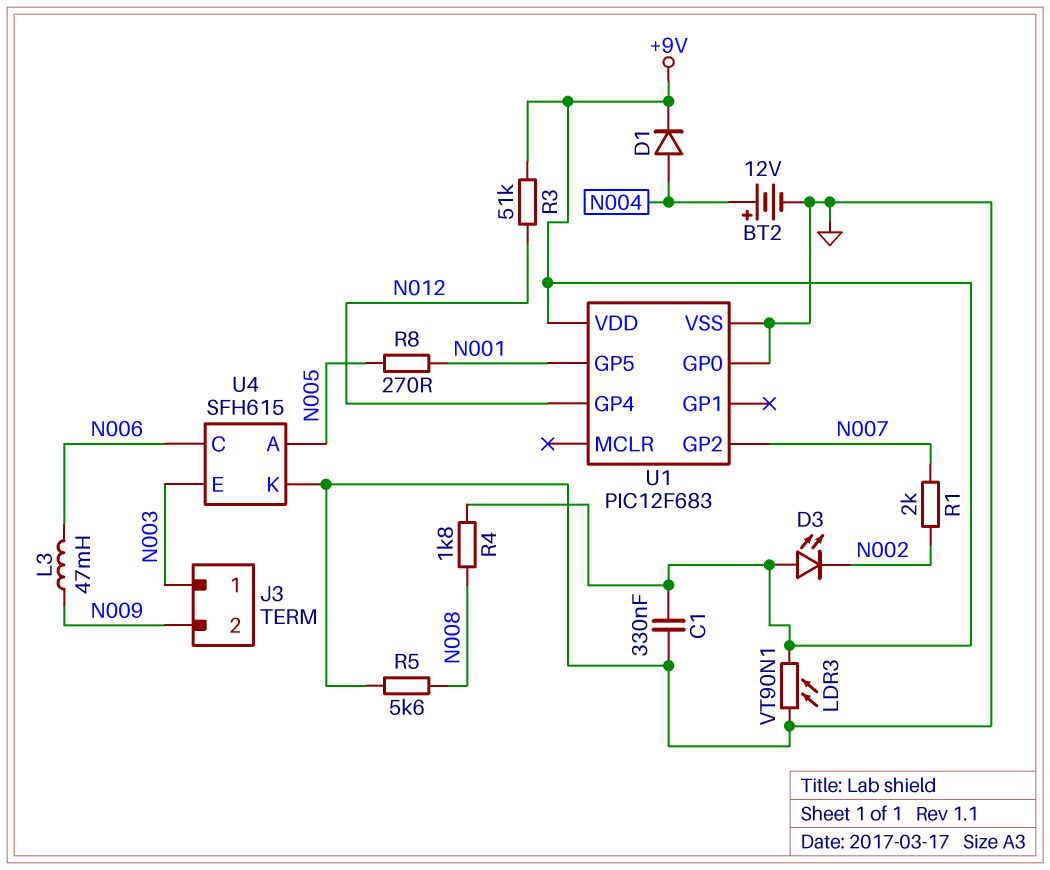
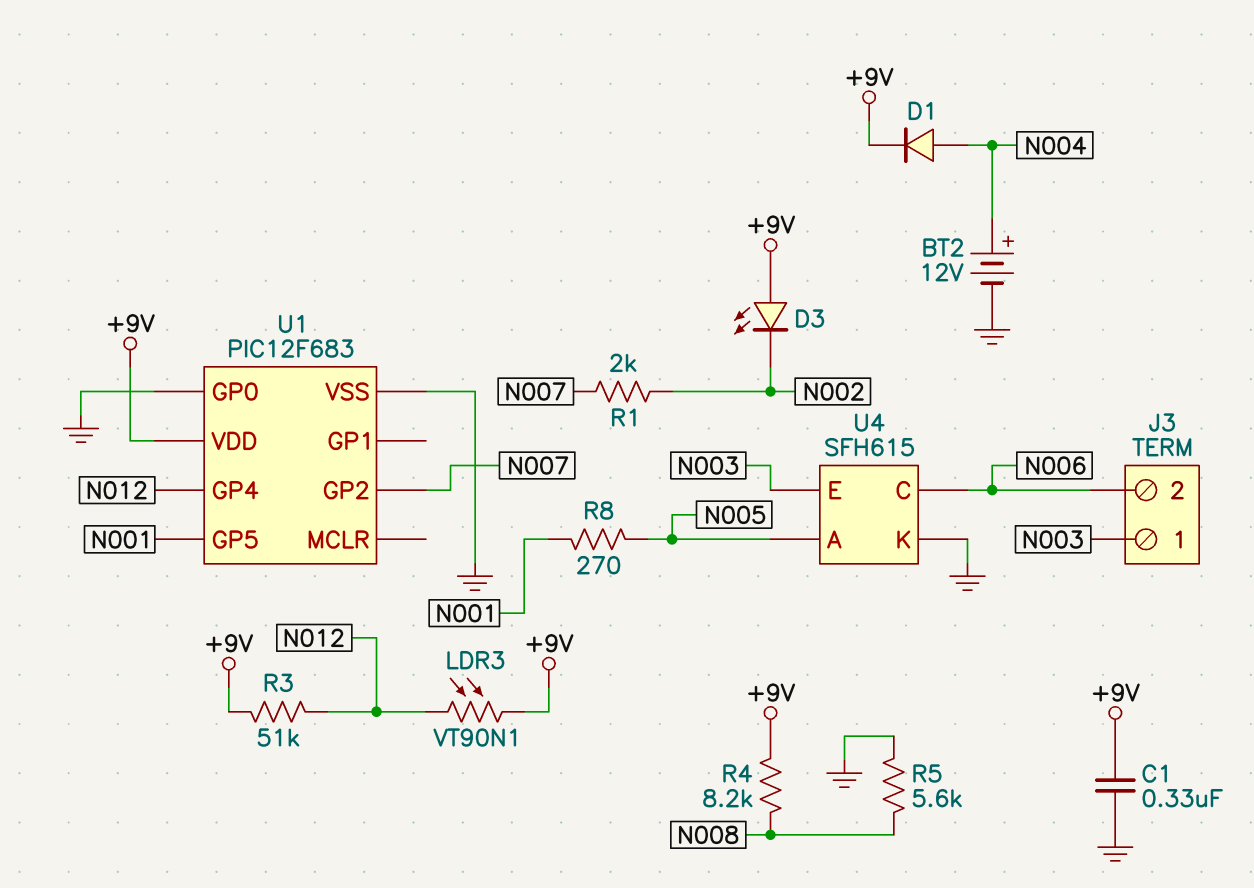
J3 pin 2: N009 -> N006
L3: 47mH (N006, N009) -> none
LDR3: VT90N1 (+9V, GND) -> VT90N1 (+9V, N012)
R4: 1.8k (+9V, N008) -> 8.2k (+9V, N008)

